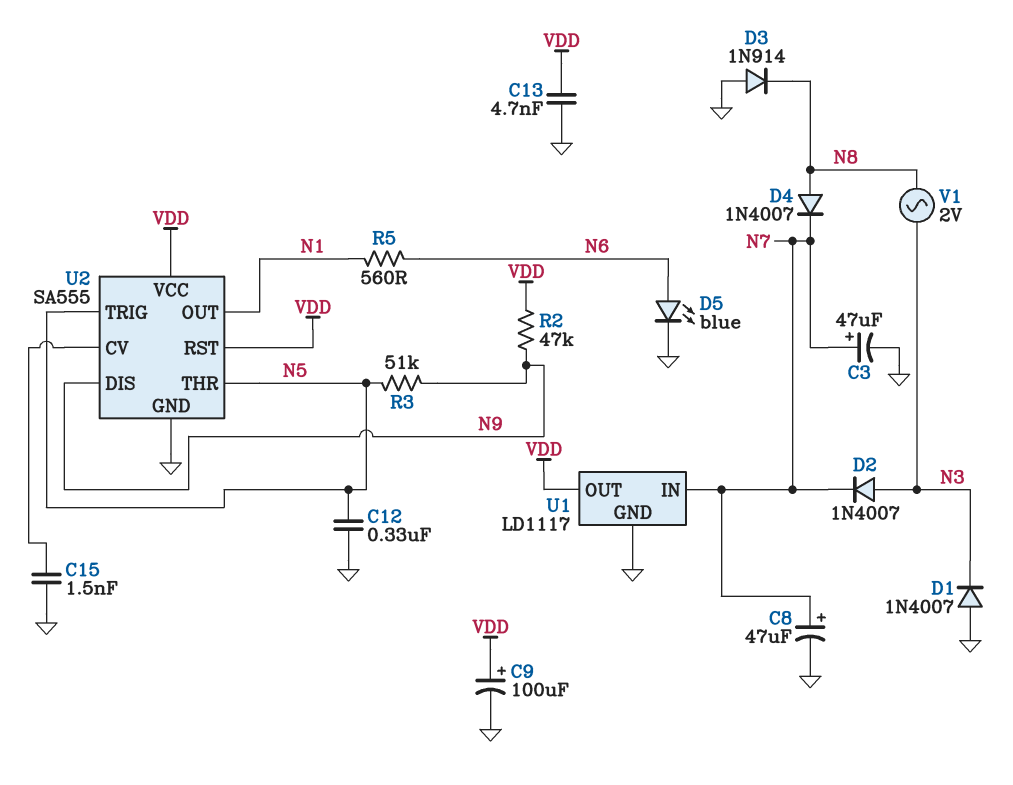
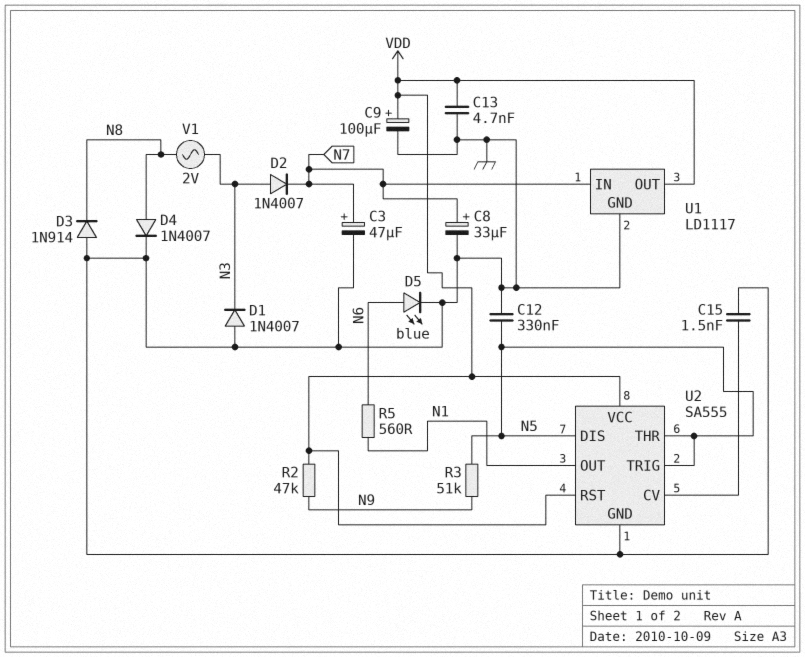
C8: 47uF (plus N7, minus GND) -> 33uF (plus N7, minus GND)
D4: diode 1N4007 (A N8, K N7) -> diode 1N4007 (A N8, K GND)
U2 pin DIS: N9 -> N5

